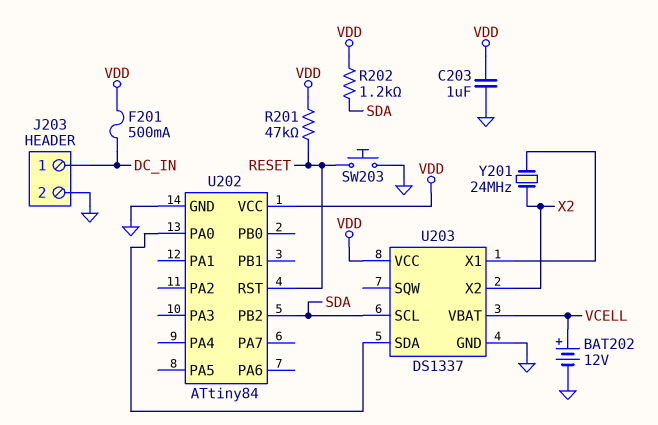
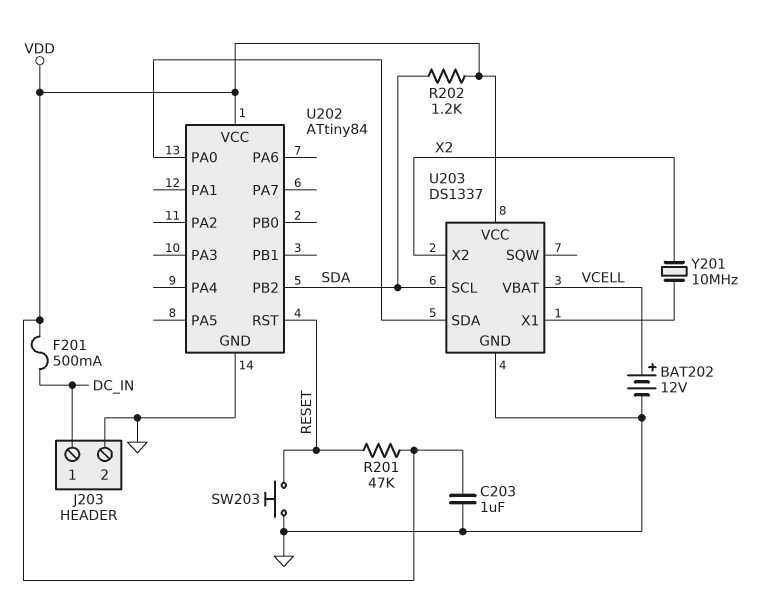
Y201: 24MHz (U203/X1, X2) -> 10MHz (U203/X1, X2)

